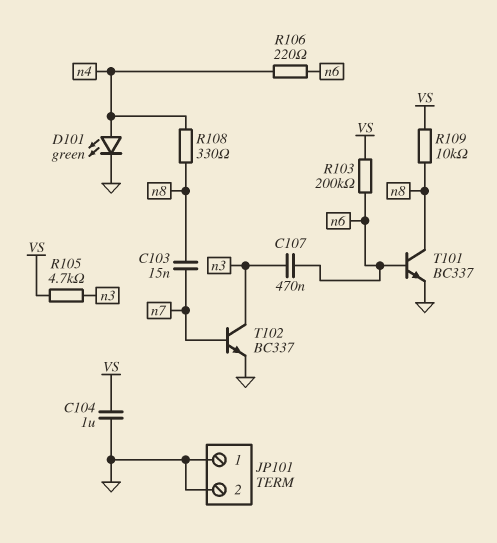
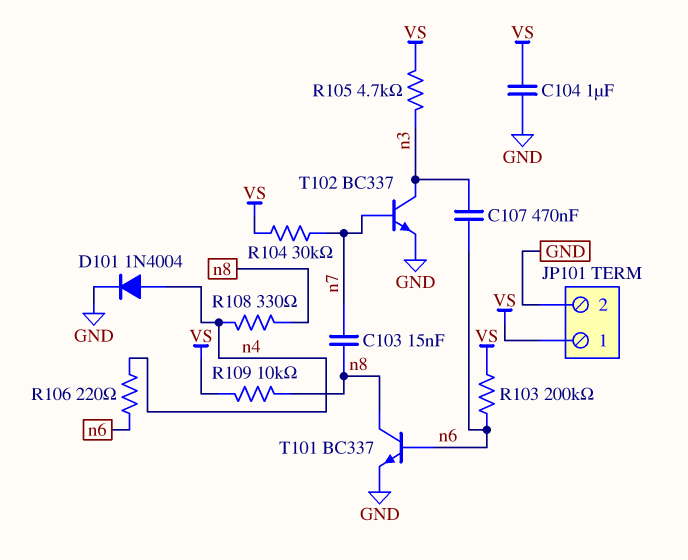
D101: LED green (A n4, K GND) -> diode 1N4004 (A n4, K GND)
JP101 pin 1: GND -> VS
R104: none -> 30k (VS, n7)

